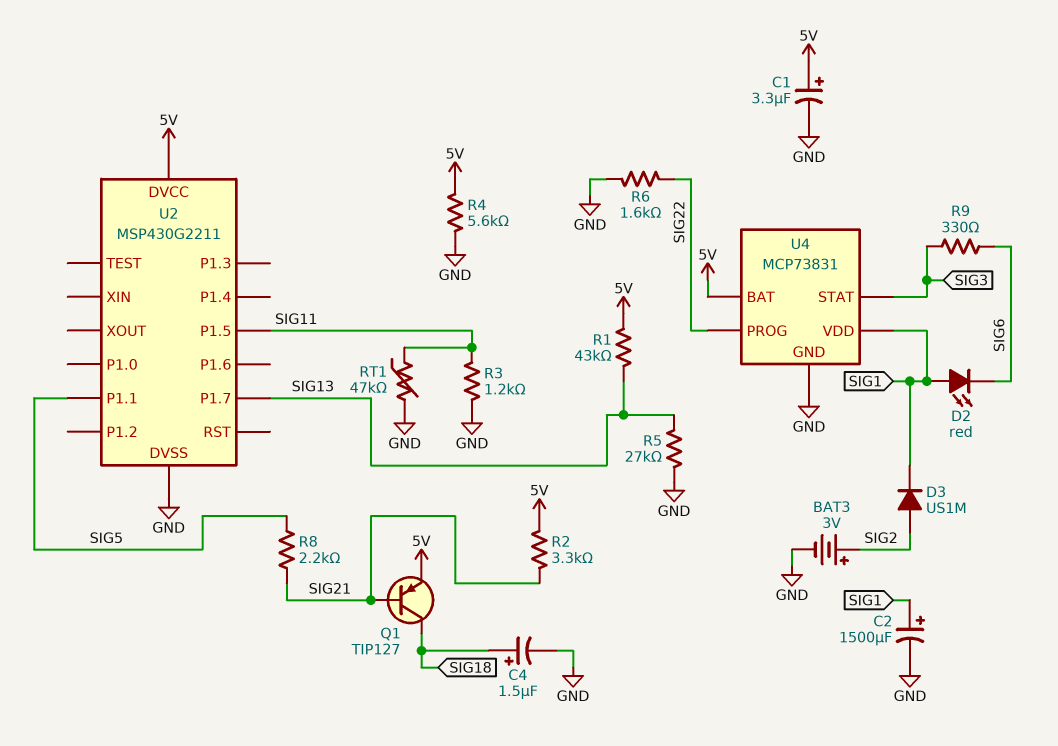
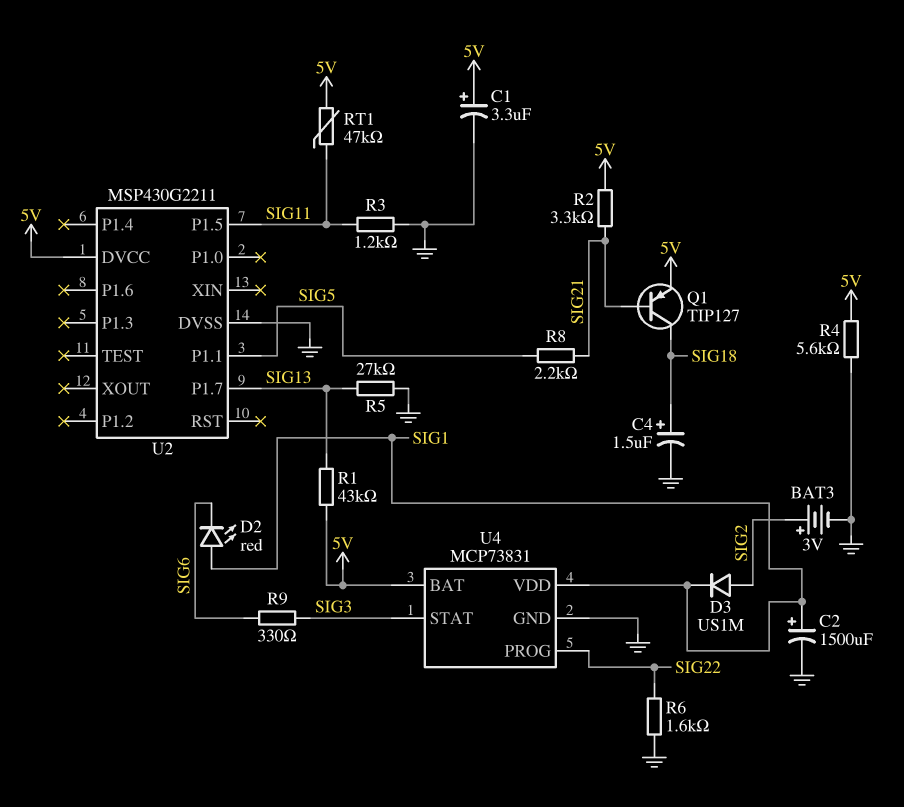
RT1: 47k (GND, SIG11) -> 47k (5V, SIG11)

